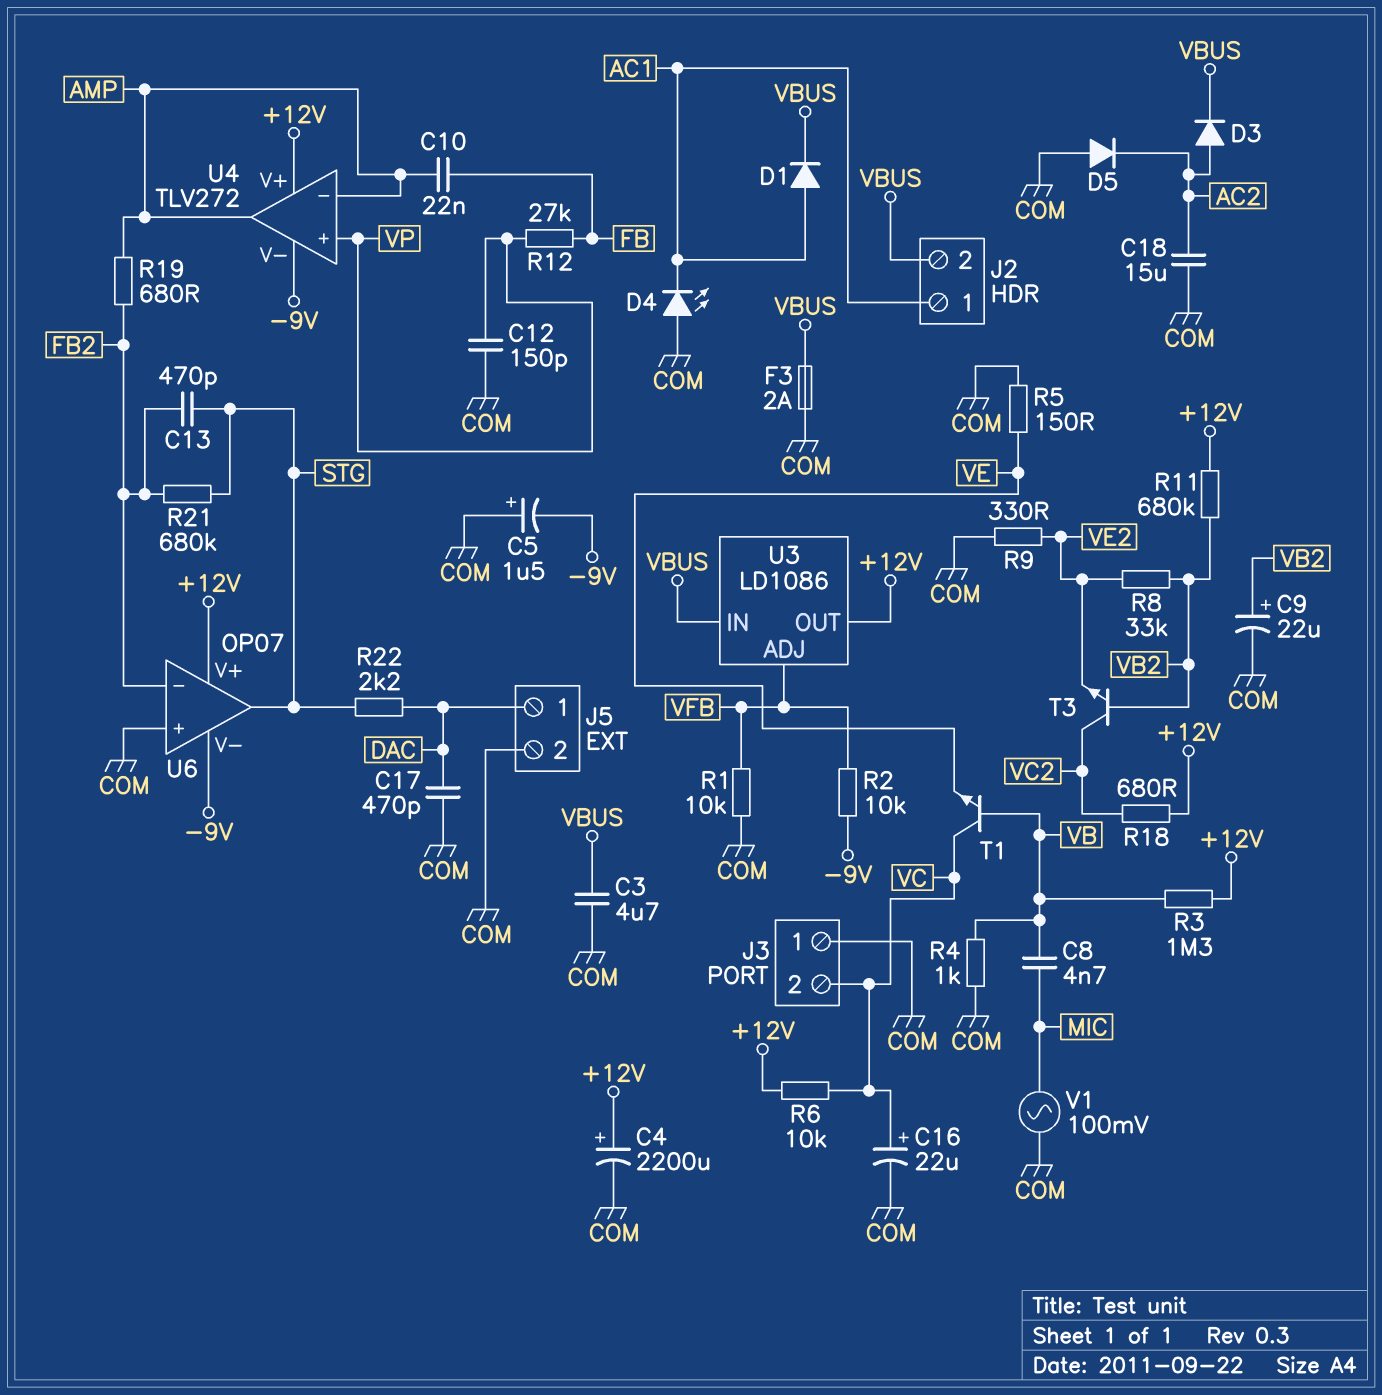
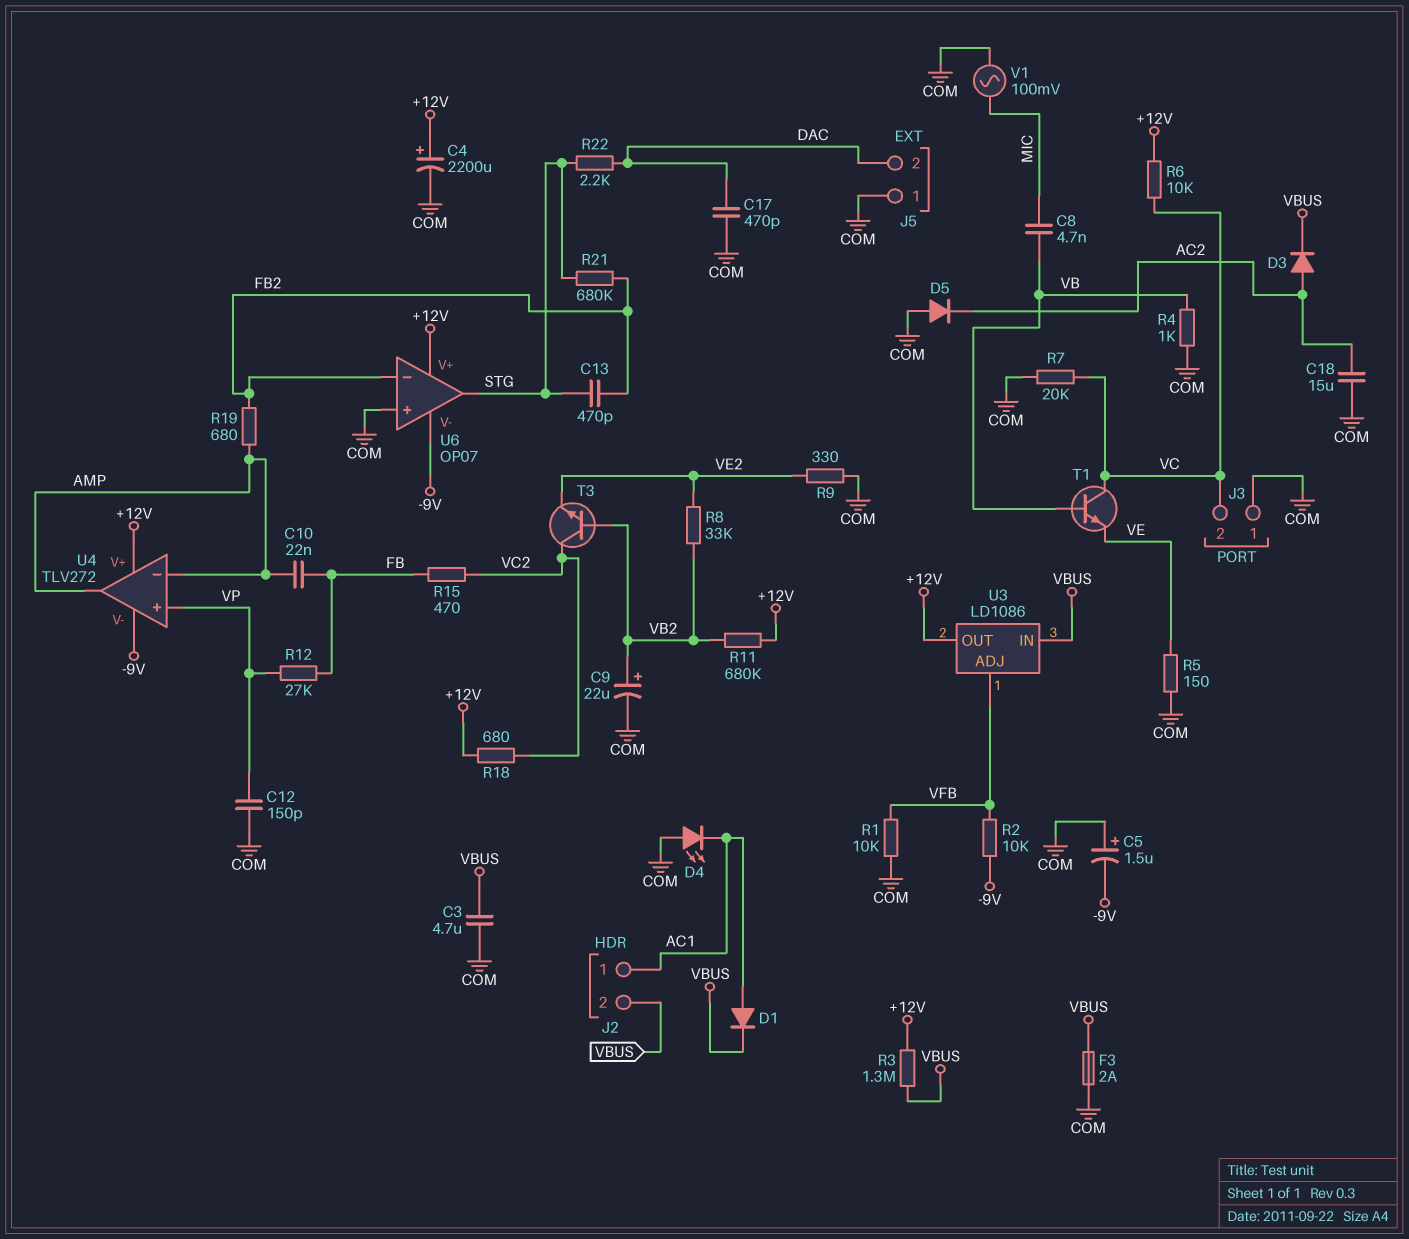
C16: 22uF (plus VC, minus COM) -> none
J5 pin 1: DAC -> COM
J5 pin 2: COM -> DAC
R3: 1.3M (+12V, VB) -> 1.3M (+12V, VBUS)
R7: none -> 20k (COM, VC)
R15: none -> 470 (FB, VC2)

